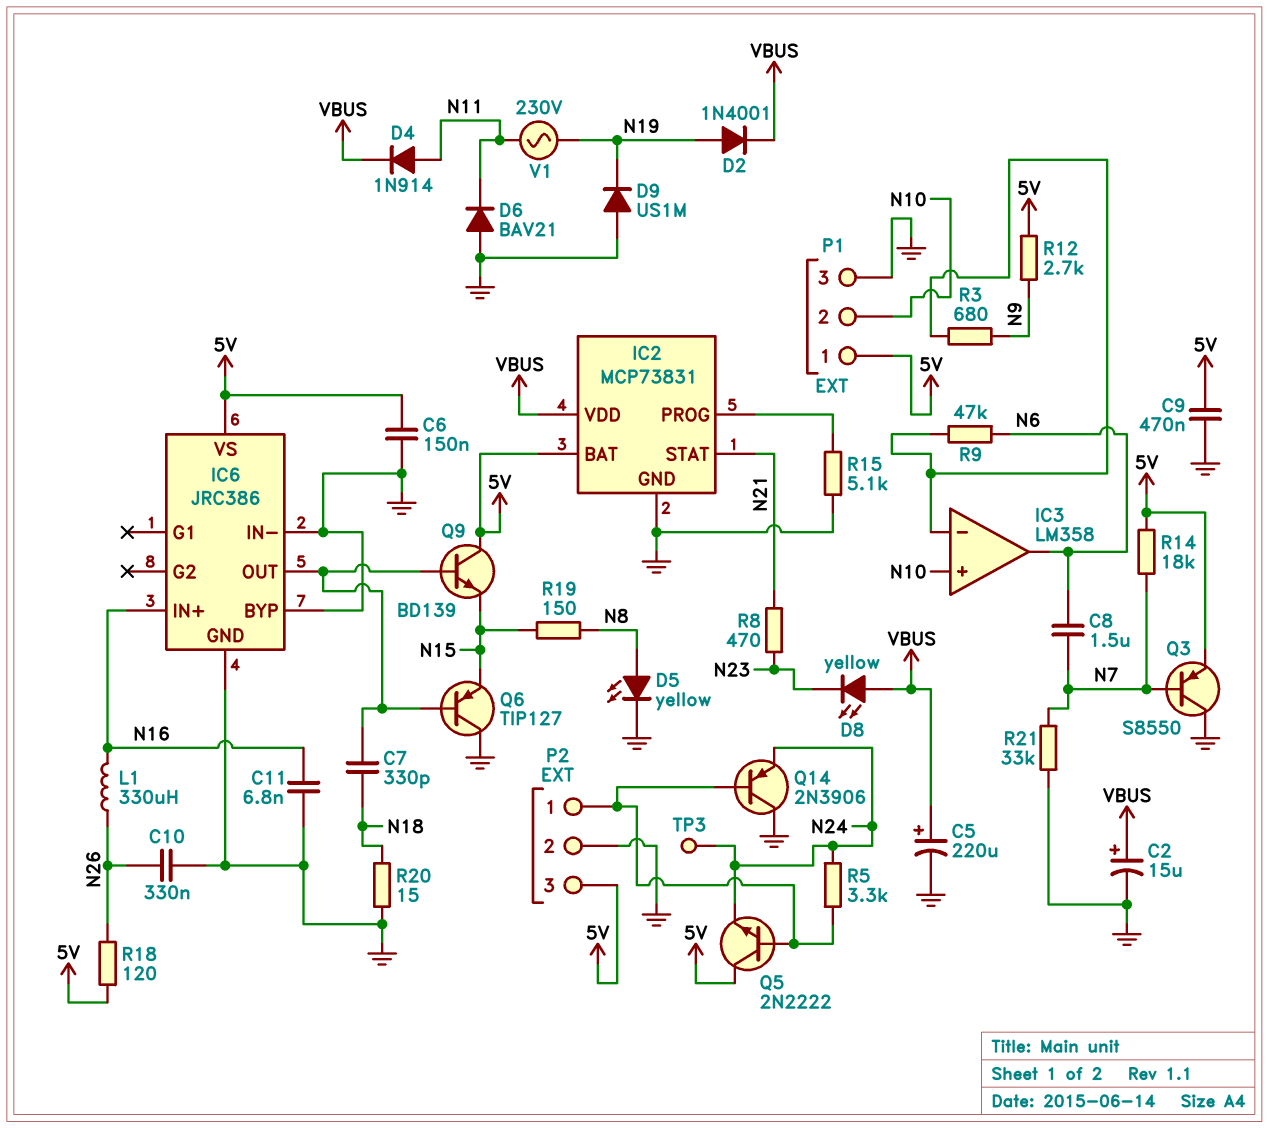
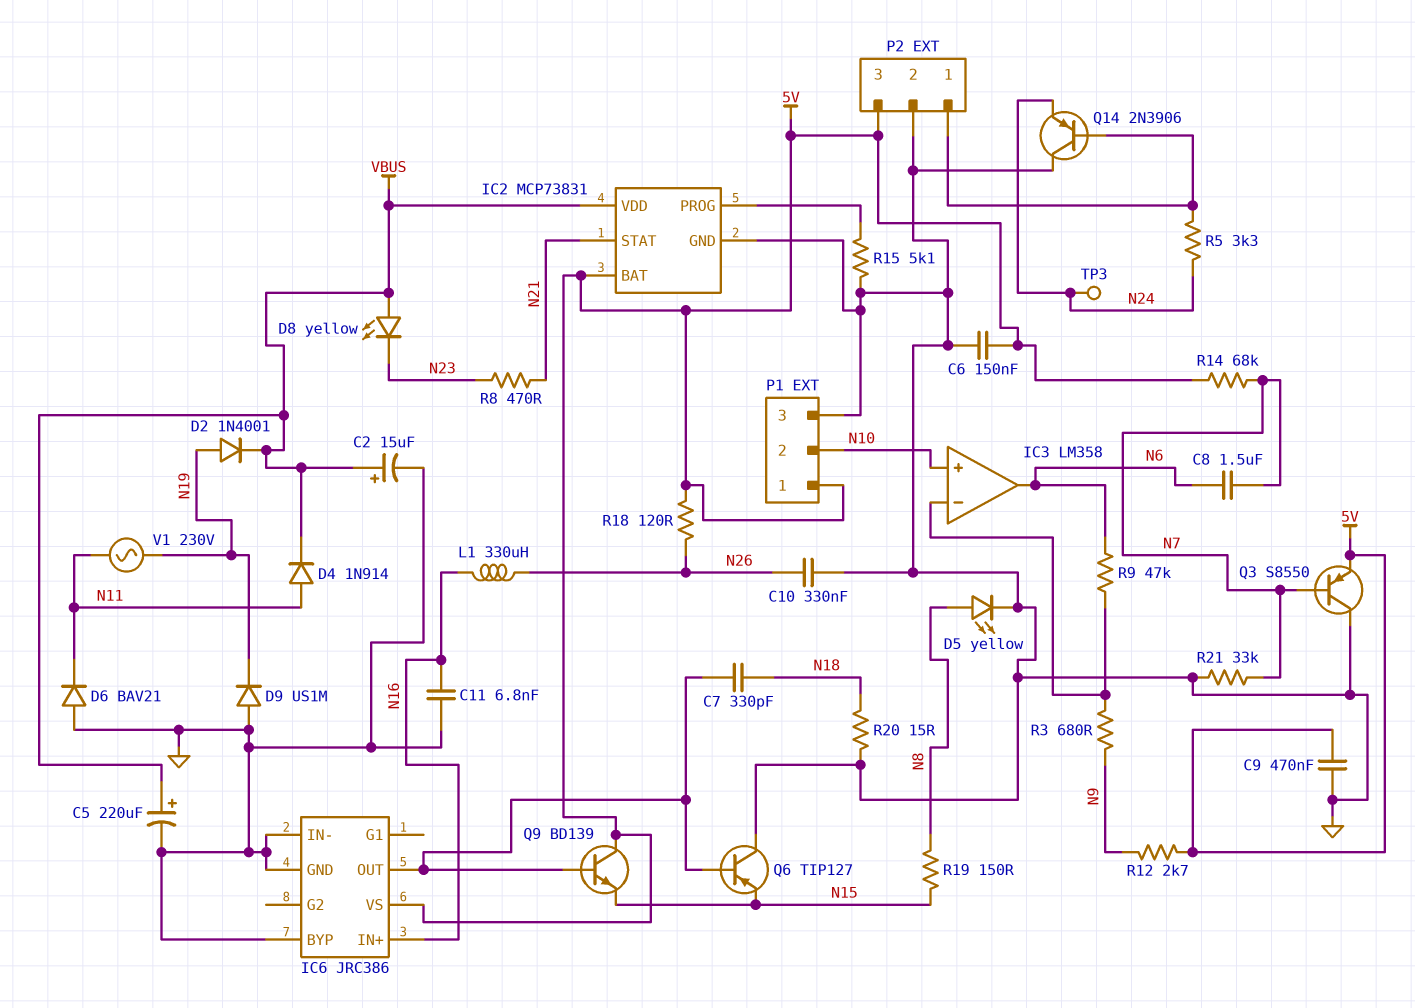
Q5: NPN 2N2222 (B P2/1, C 5V, E N24) -> none
R14: 18k (5V, N7) -> 68k (5V, N7)

